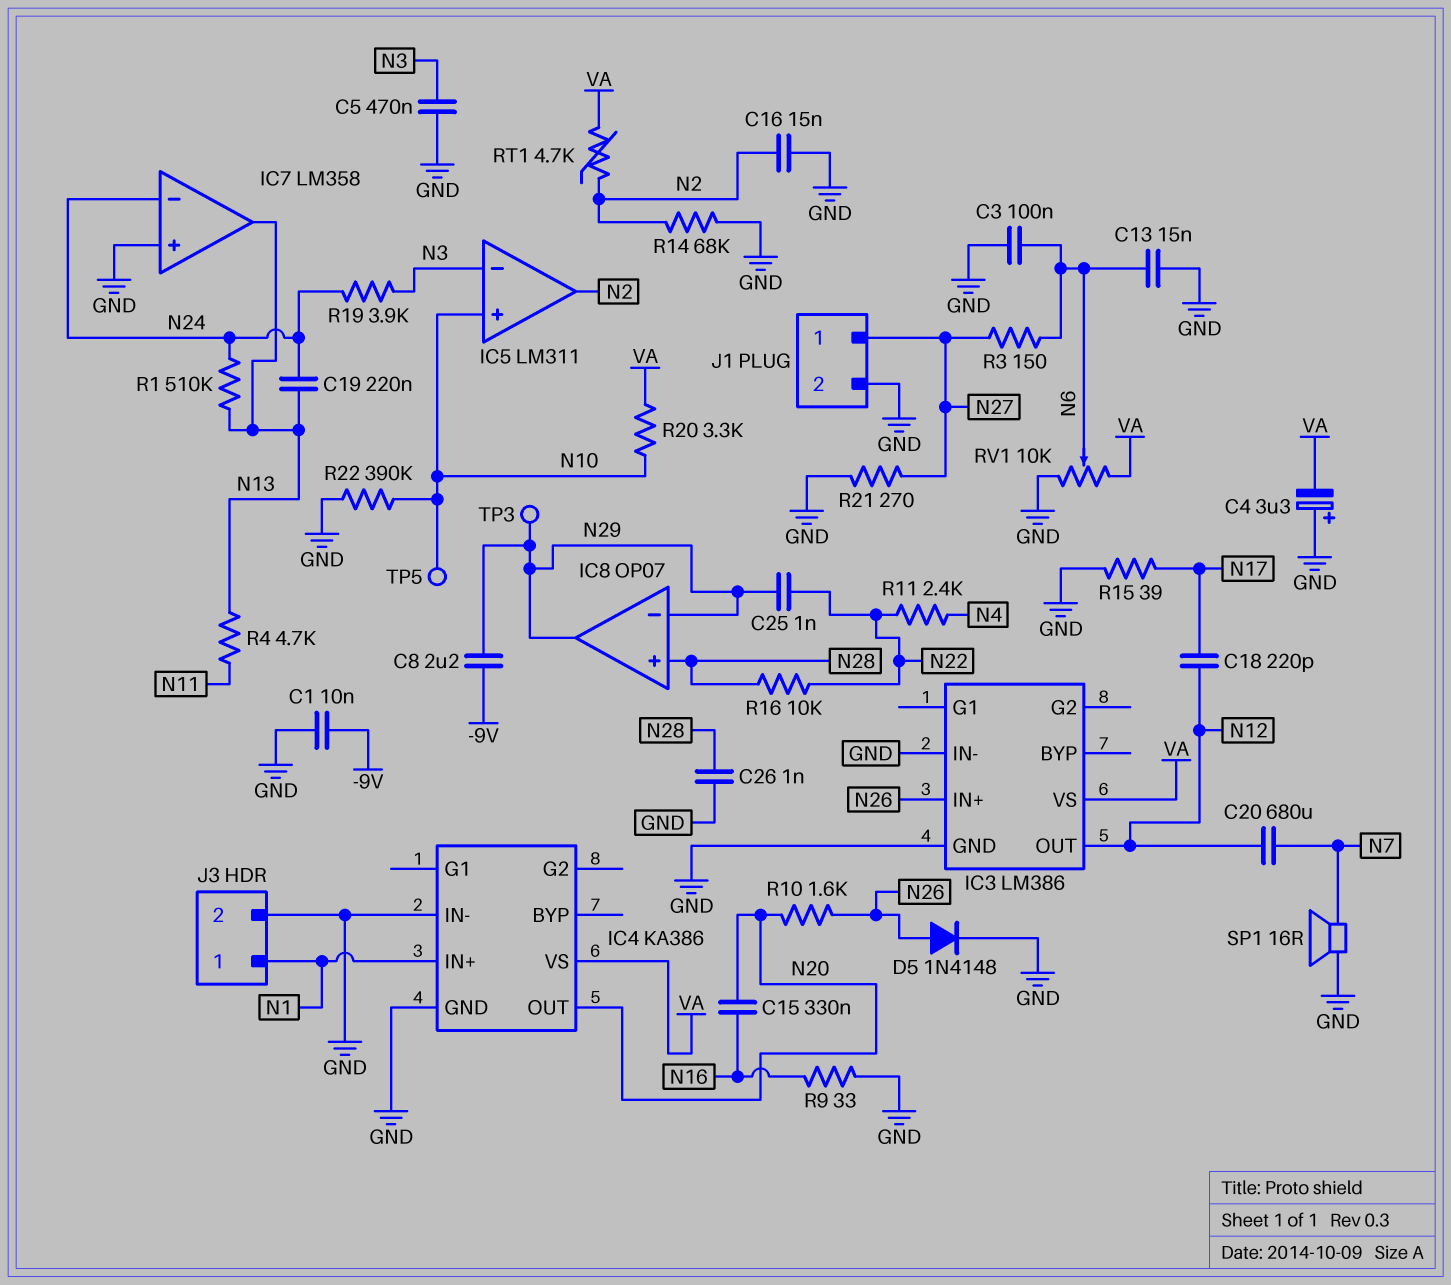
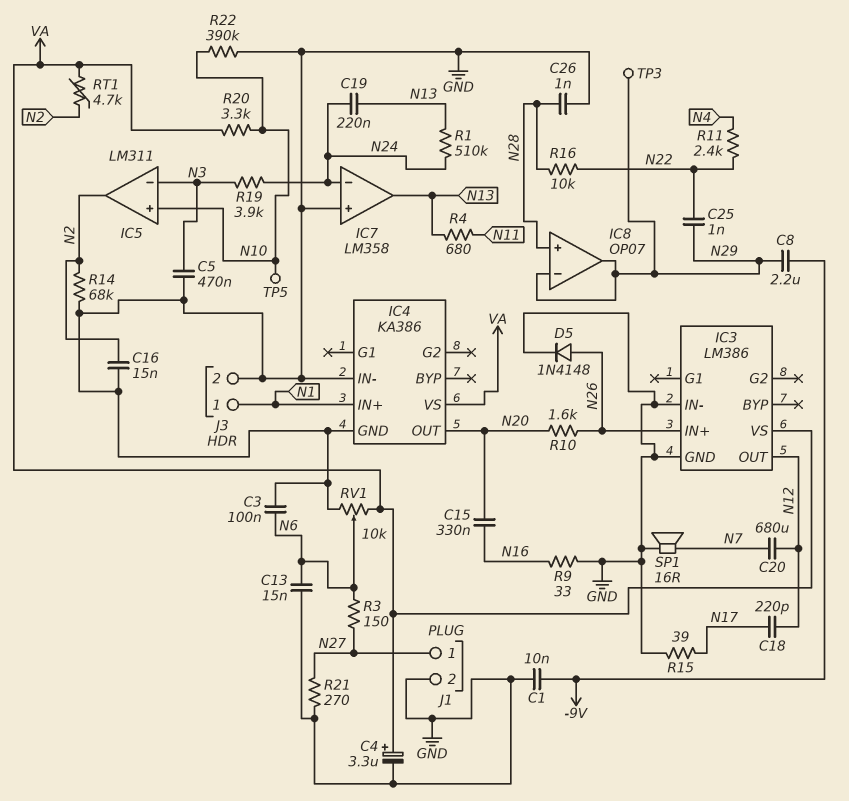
C4: 3.3uF (plus GND, minus VA) -> 3.3uF (plus VA, minus GND)
R4: 4.7k (N11, N13) -> 680 (N11, N13)

